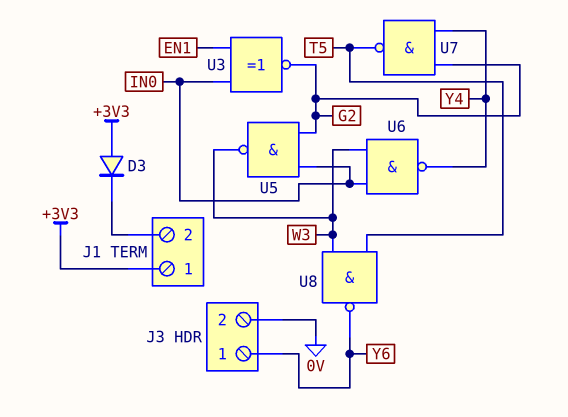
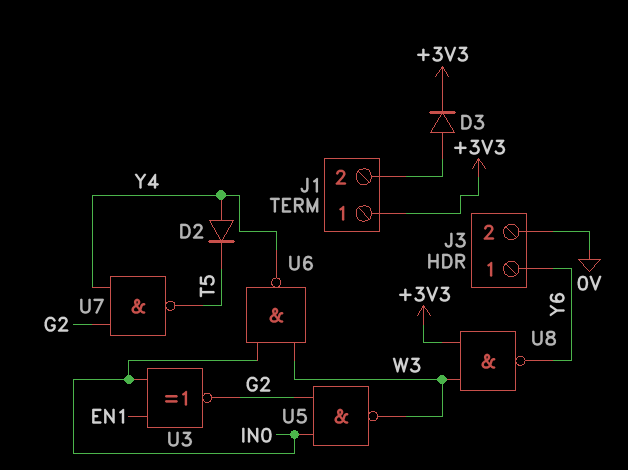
D2: none -> diode (A Y4, K T5)
D3: diode (A +3V3, K J1/2) -> diode (A J1/2, K +3V3)
U8: NAND (in T5, in W3, out Y6) -> NAND (in +3V3, in W3, out Y6)

